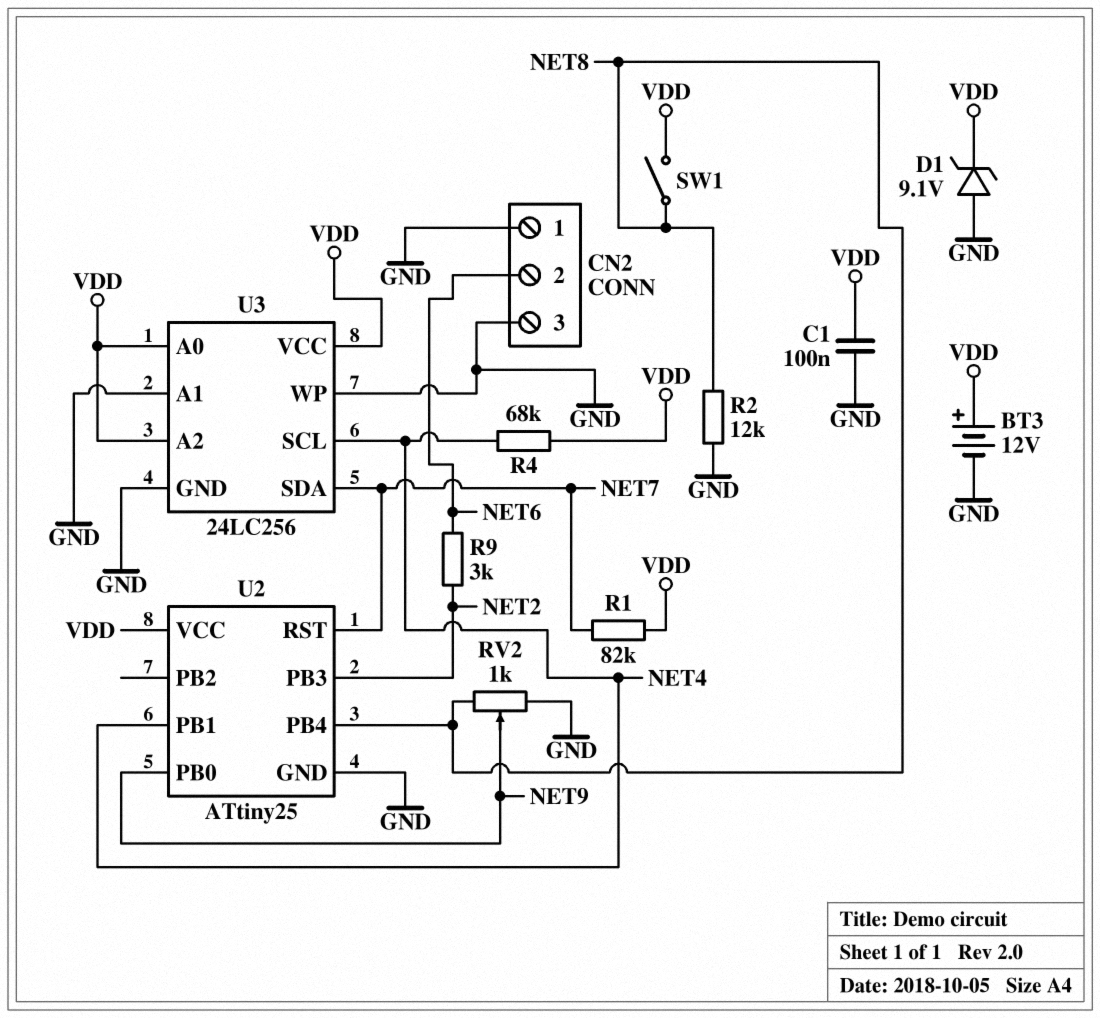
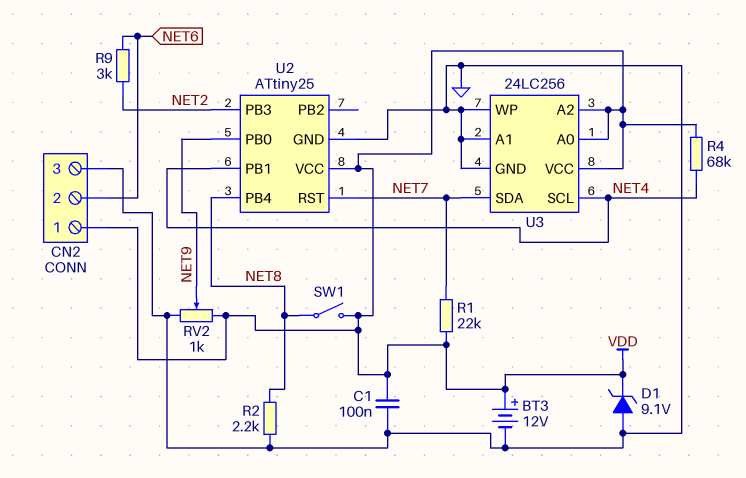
CN2 pin 1: GND -> VDD
R1: 82k (NET7, VDD) -> 22k (NET7, VDD)
R2: 12k (GND, NET8) -> 2.2k (GND, NET8)
RV2: 1k (GND, NET8, wiper NET9) -> 1k (GND, VDD, wiper NET9)

